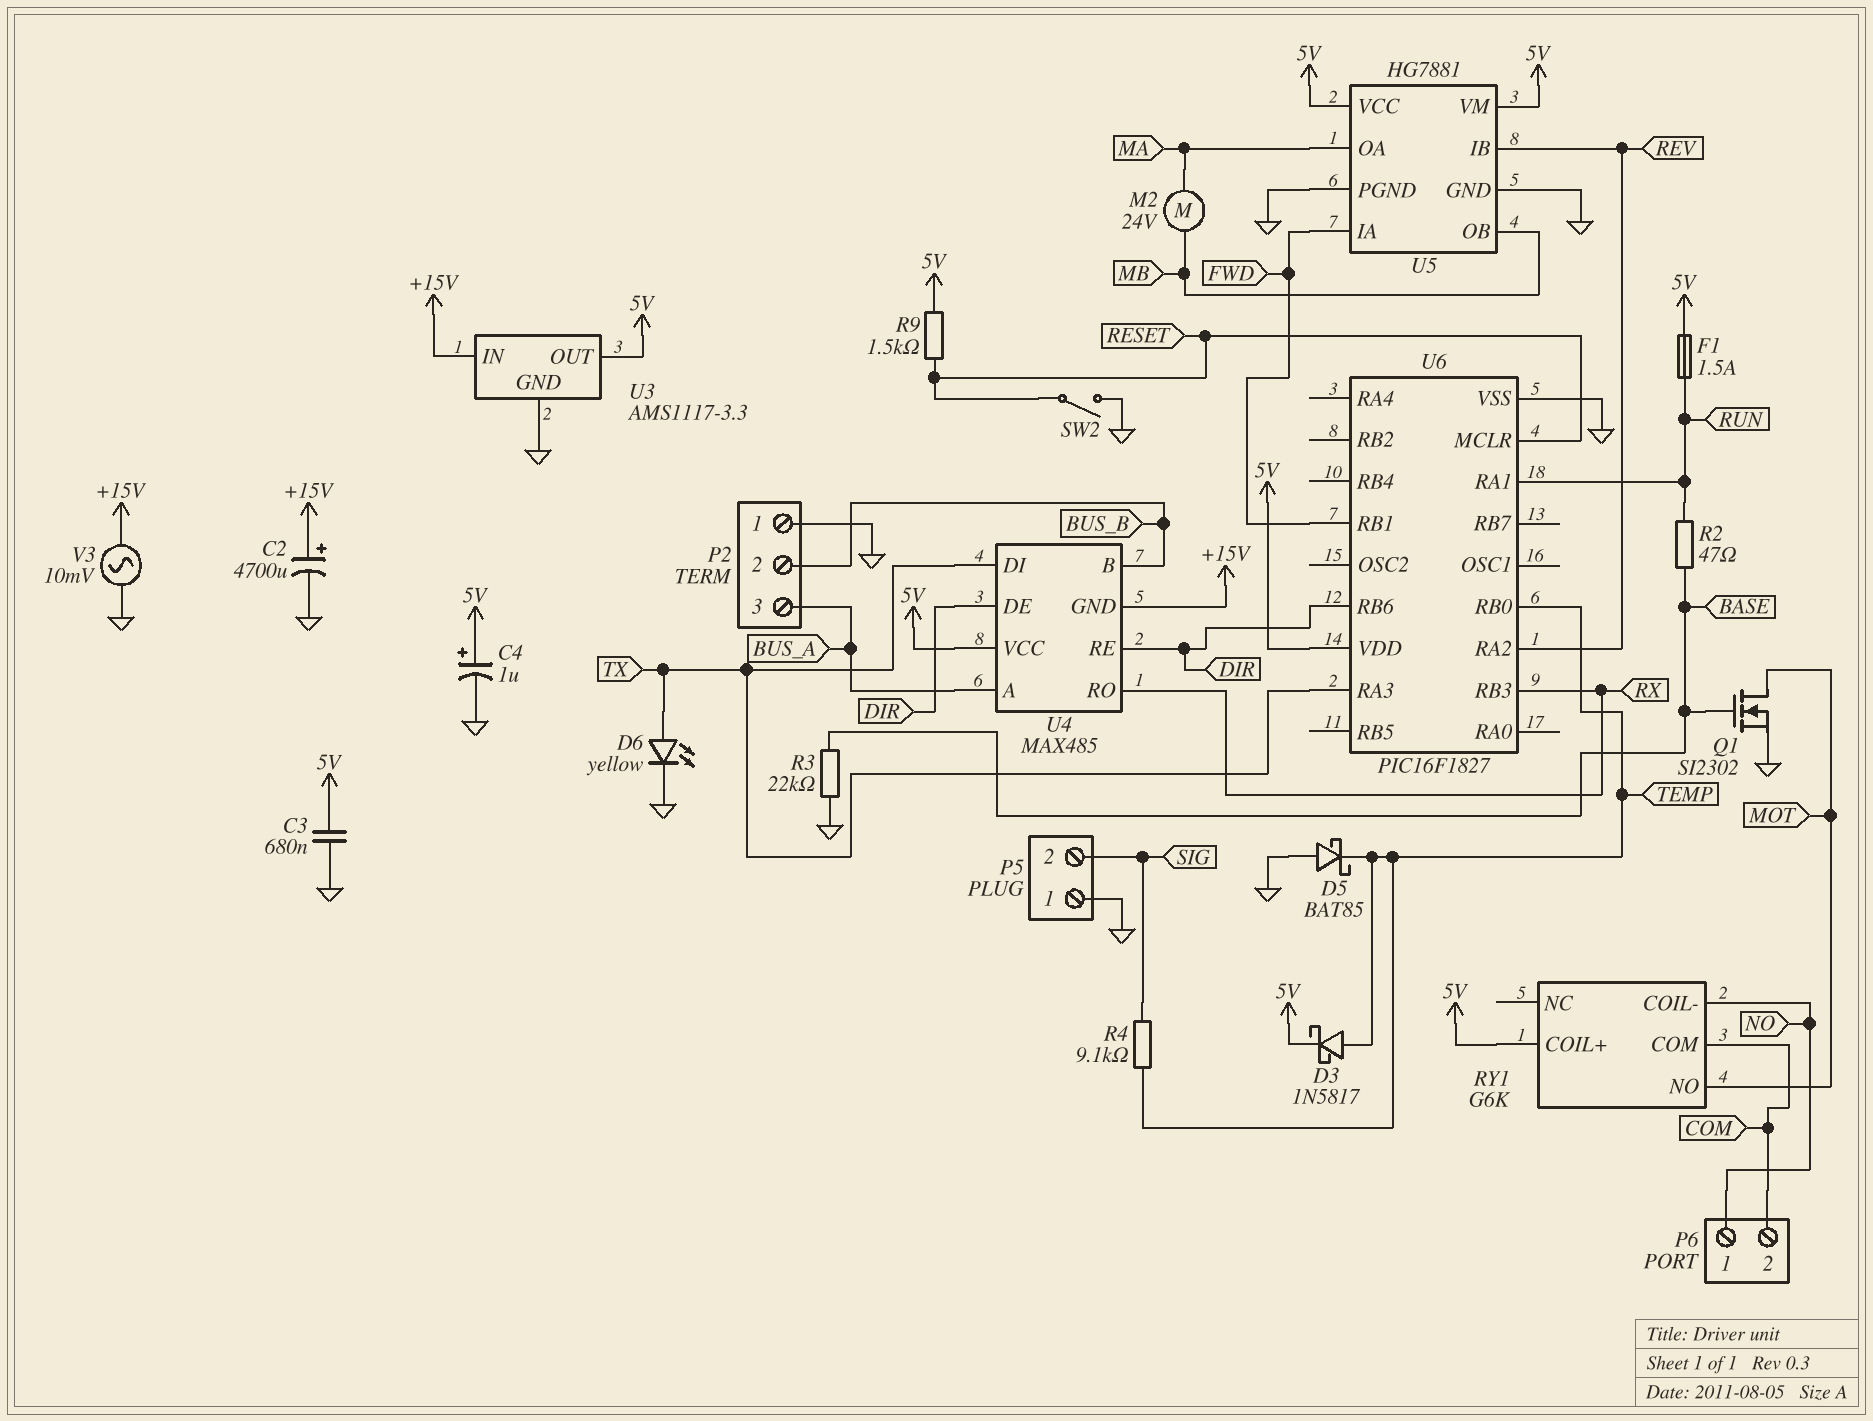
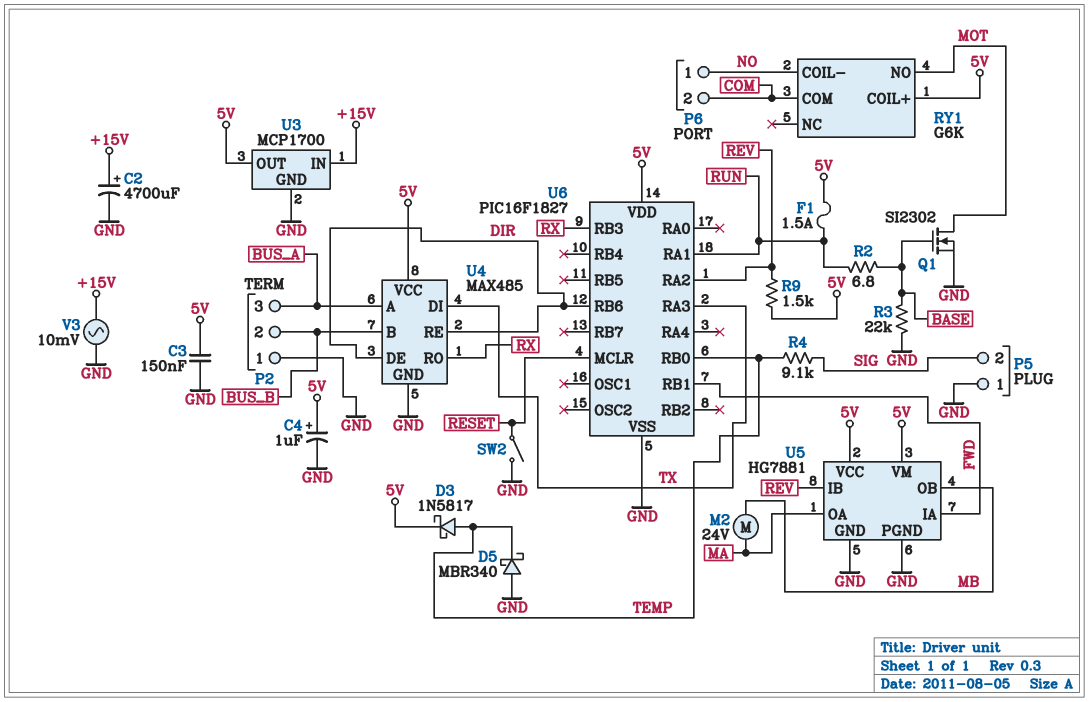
C3: 680nF (5V, GND) -> 150nF (5V, GND)
D5: schottky BAT85 (A GND, K TEMP) -> schottky MBR340 (A GND, K TEMP)
D6: LED yellow (A TX, K GND) -> none
R2: 47 (BASE, RUN) -> 6.8 (BASE, RUN)
R9: 1.5k (5V, RESET) -> 1.5k (5V, REV)
U3: AMS1117-3.3 -> MCP1700
U4 pin GND: +15V -> GND

